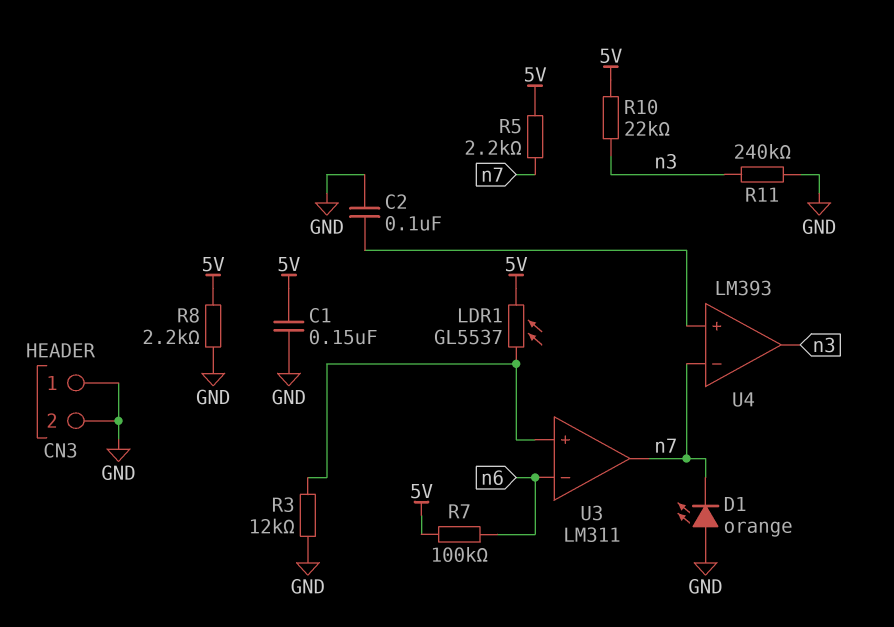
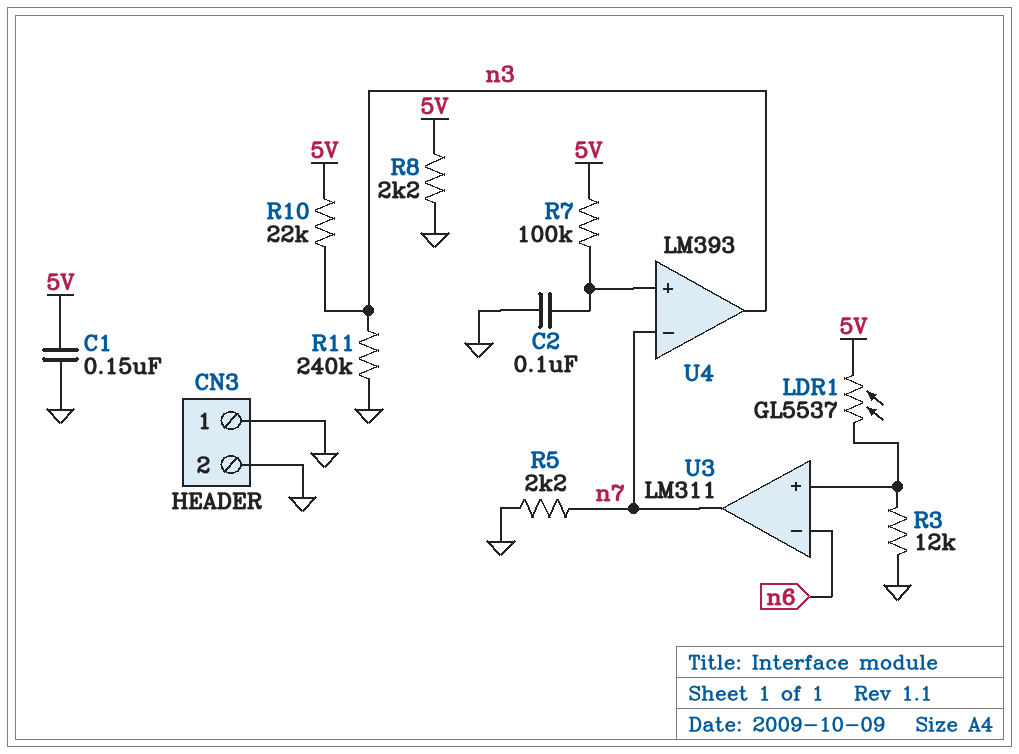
D1: LED orange (A GND, K n7) -> none
R5: 2.2k (5V, n7) -> 2.2k (GND, n7)
R7: 100k (5V, n6) -> 100k (5V, U4/in+)

